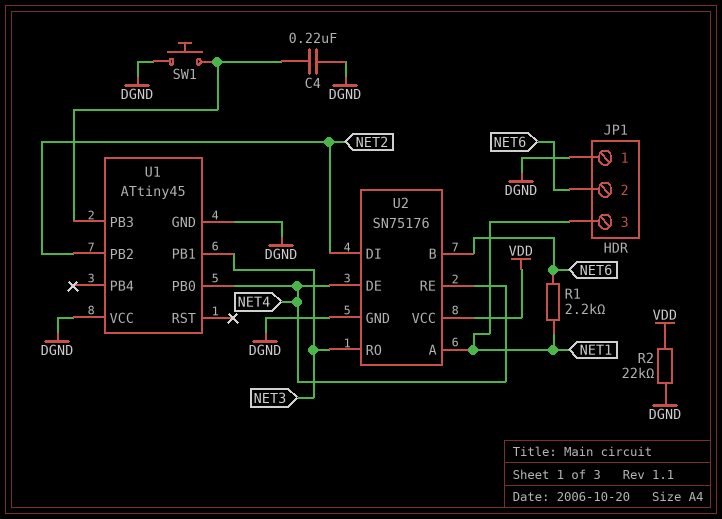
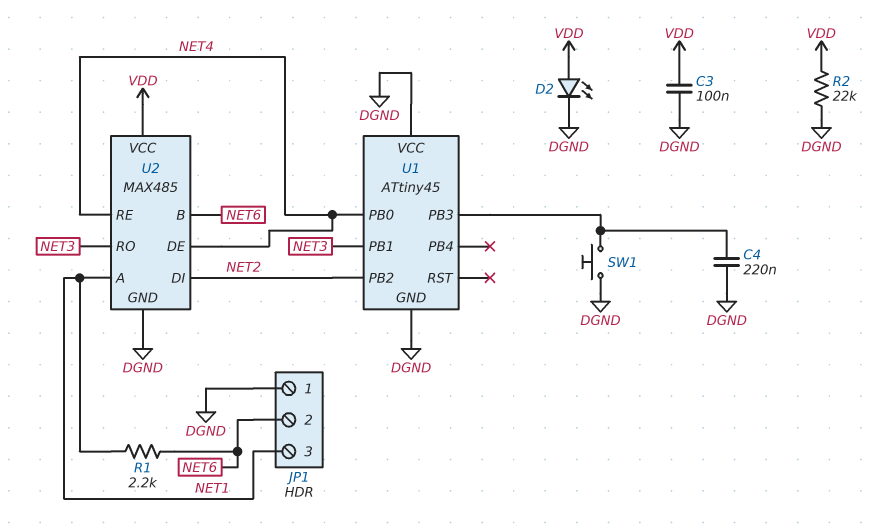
C3: none -> 100nF (DGND, VDD)
D2: none -> LED (A VDD, K DGND)
U2: SN75176 -> MAX485

